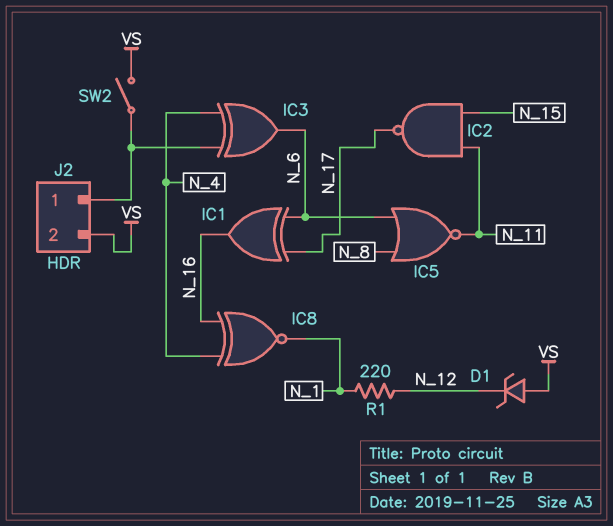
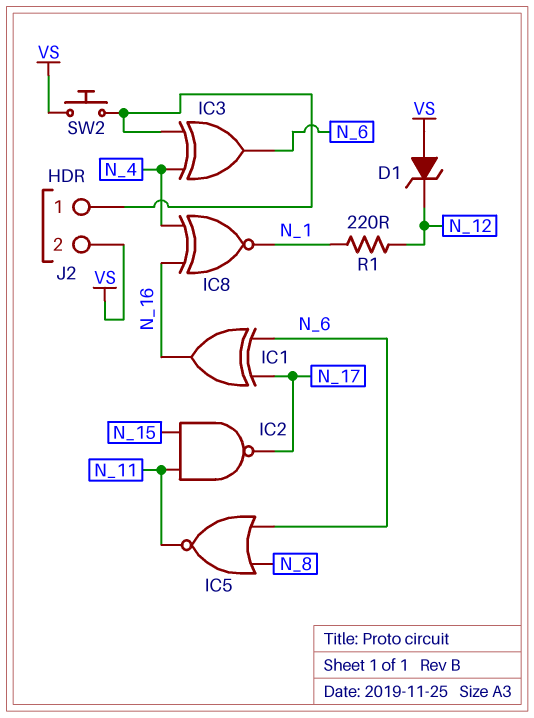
SW2: switch (J2/1, VS) -> button (J2/1, VS)

